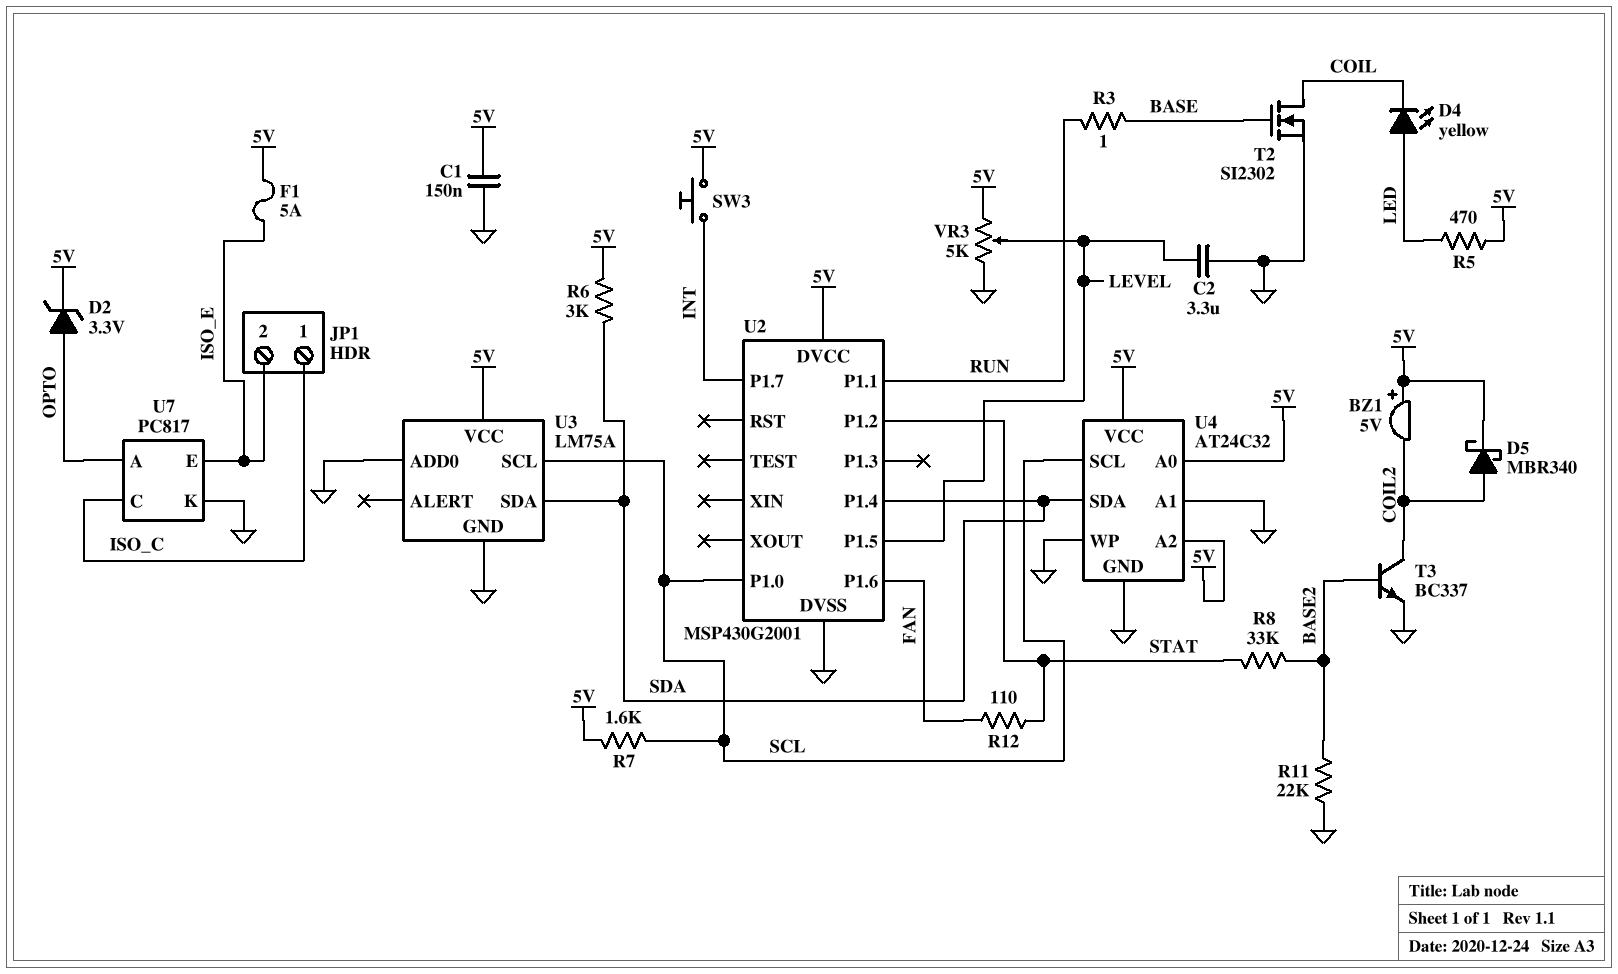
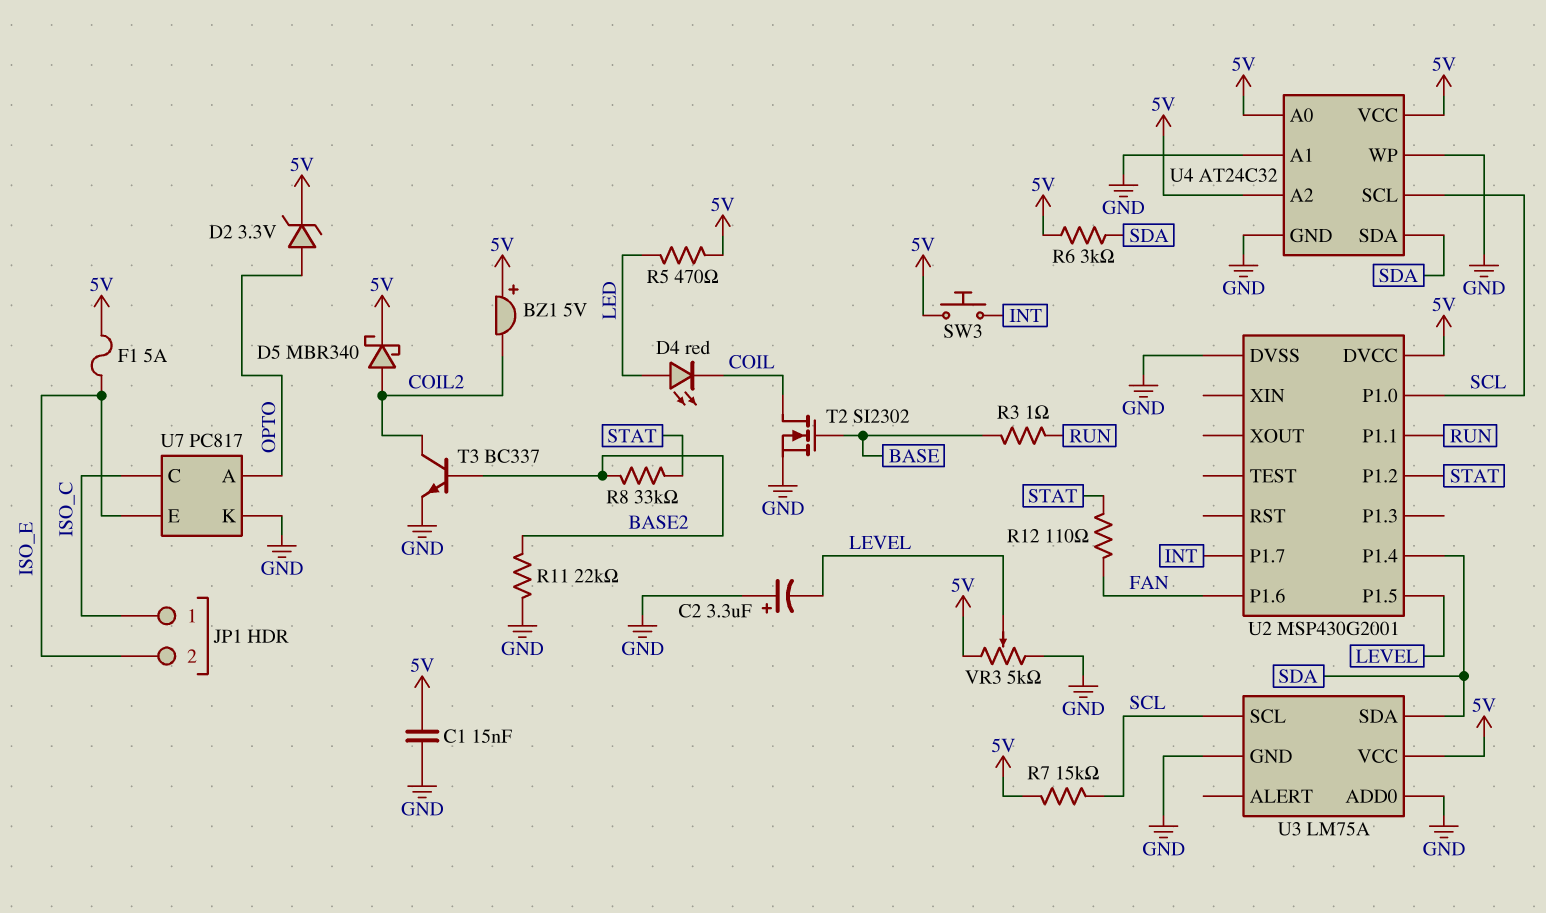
C1: 150nF (5V, GND) -> 15nF (5V, GND)
C2: 3.3uF (GND, LEVEL) -> 3.3uF (plus GND, minus LEVEL)
D4: LED yellow (A LED, K COIL) -> LED red (A LED, K COIL)
R7: 1.6k (5V, SCL) -> 15k (5V, SCL)

